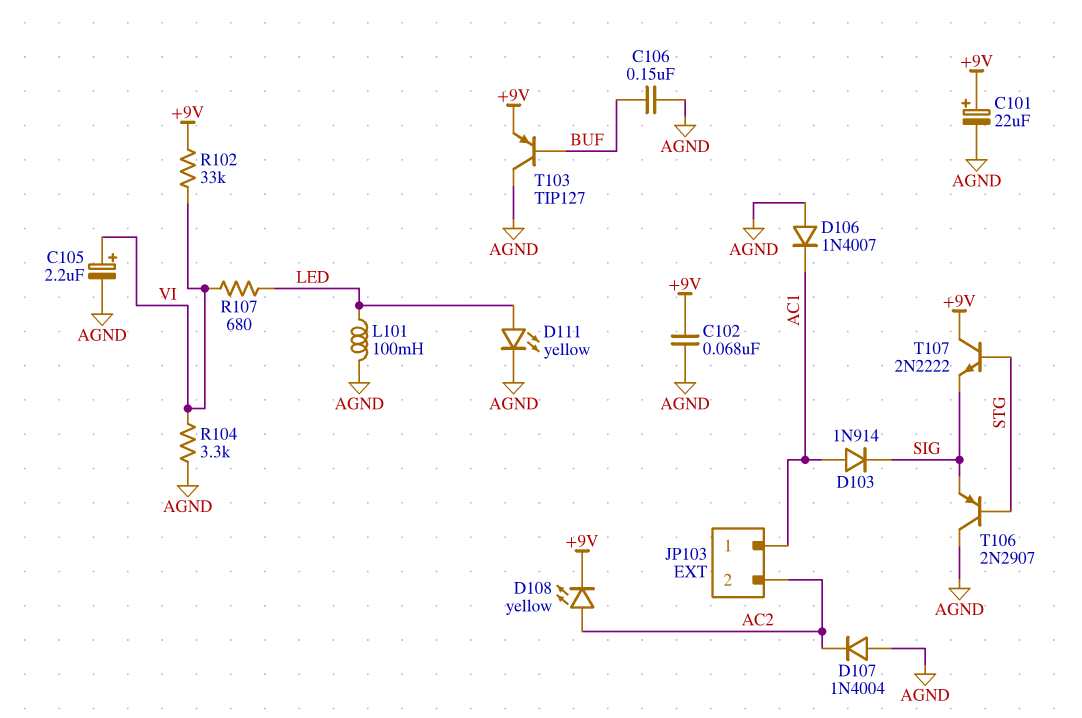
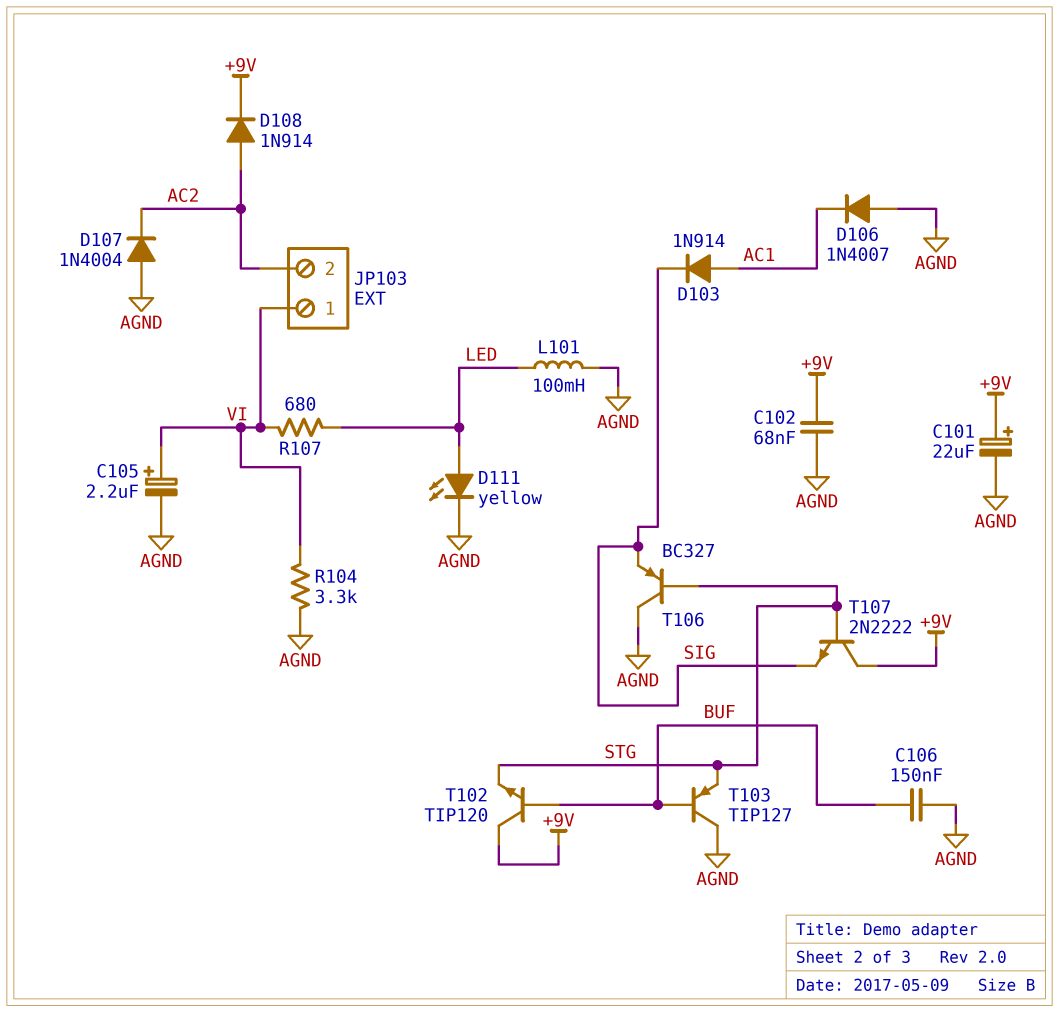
D108: LED yellow (A AC2, K +9V) -> diode 1N914 (A AC2, K +9V)
JP103 pin 1: AC1 -> VI
R102: 33k (+9V, VI) -> none
T102: none -> NPN TIP120 (B BUF, C +9V, E STG)
T103: PNP TIP127 (B BUF, C AGND, E +9V) -> PNP TIP127 (B BUF, C AGND, E STG)
T106: PNP 2N2907 (B STG, C AGND, E SIG) -> PNP BC327 (B STG, C AGND, E SIG)

